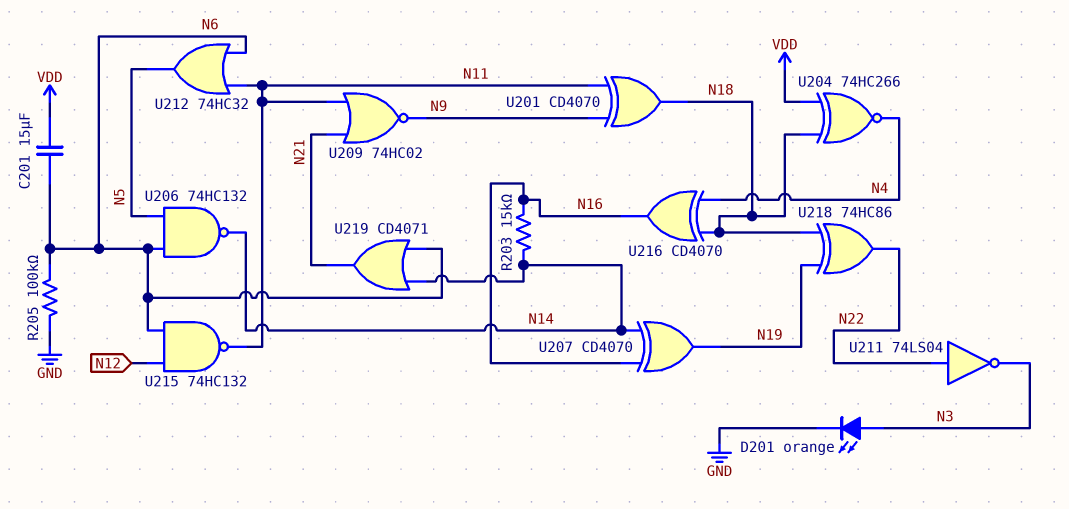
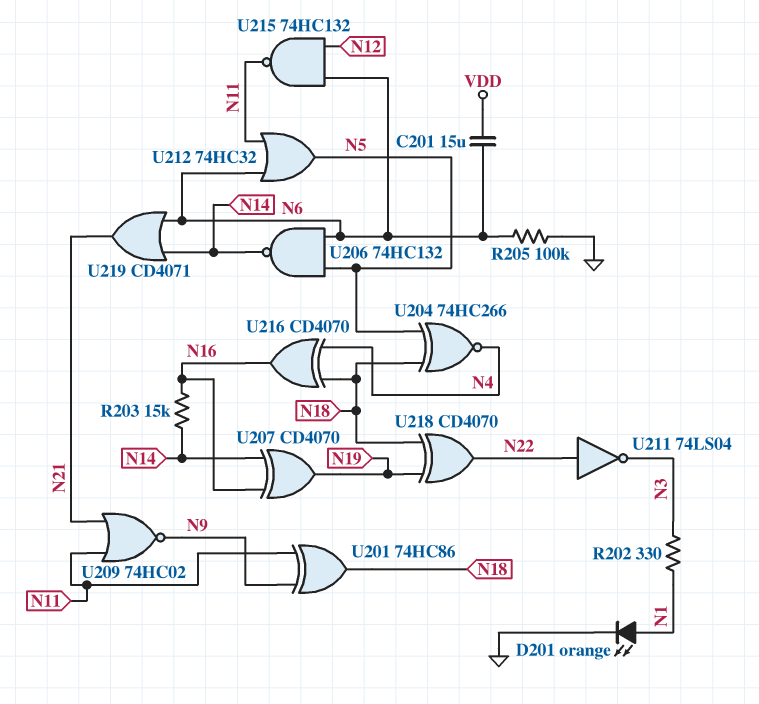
D201: LED orange (A N3, K GND) -> LED orange (A N1, K GND)
R202: none -> 330 (N1, N3)
U201: XOR CD4070 (in N9, in N11, out N18) -> XOR 74HC86 (in N9, in N11, out N18)
U204: XNOR 74HC266 (in N18, in VDD, out N4) -> XNOR 74HC266 (in N5, in N18, out N4)
U218: XOR 74HC86 (in N18, in N19, out N22) -> XOR CD4070 (in N18, in N19, out N22)

